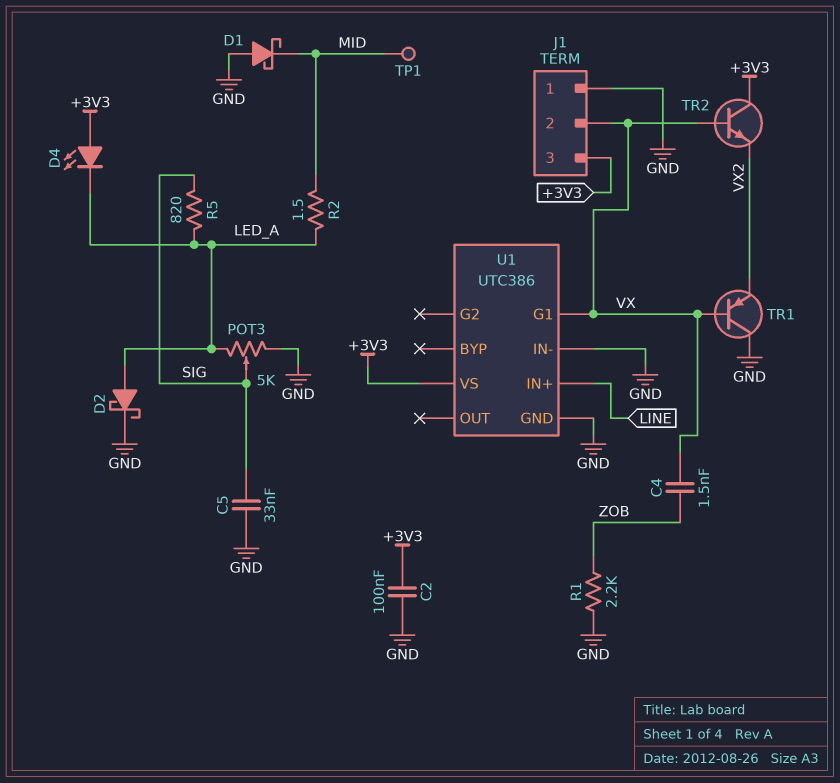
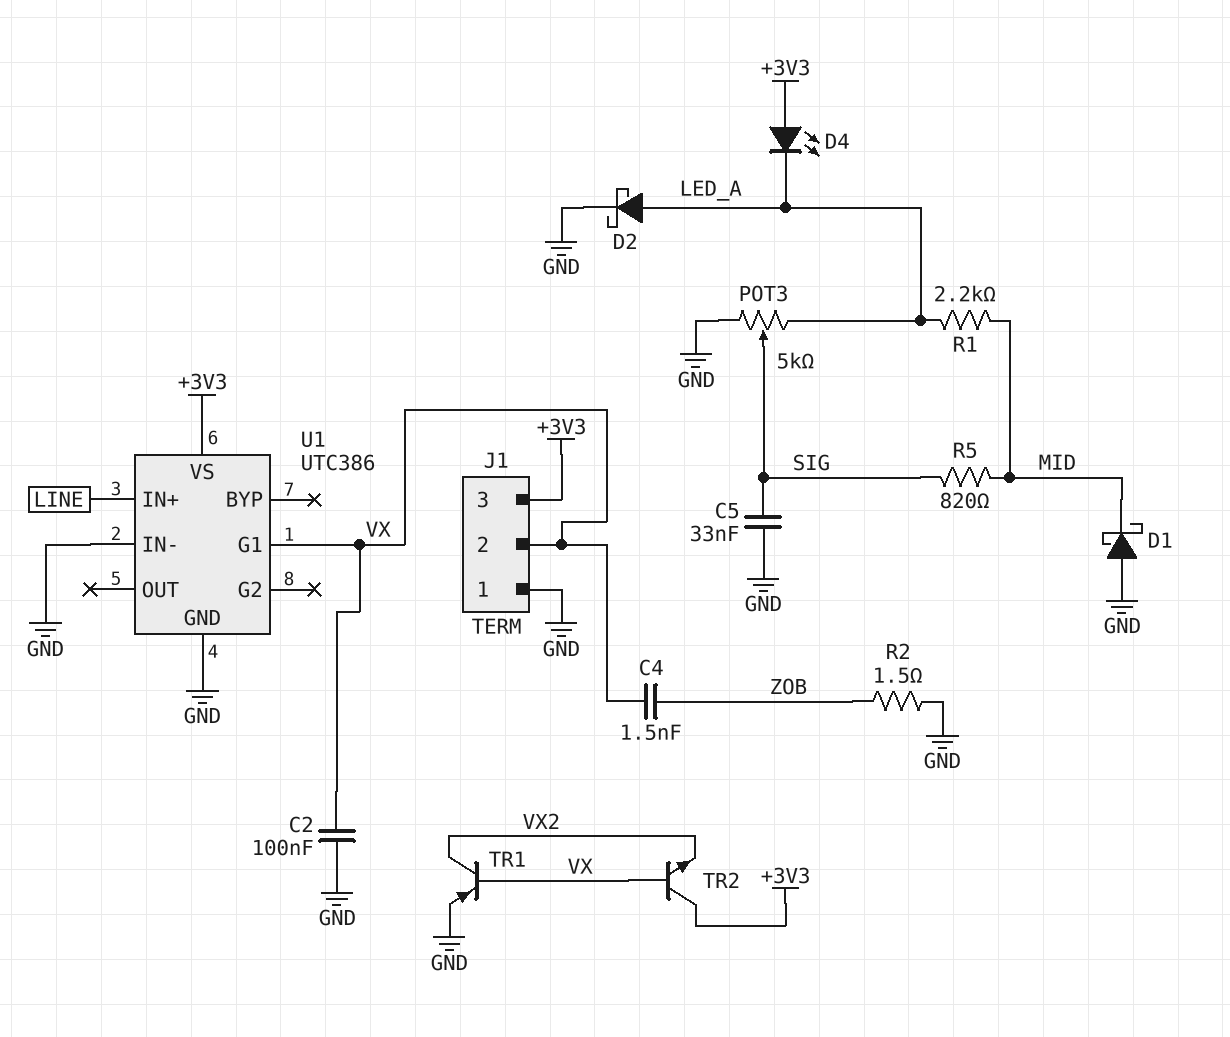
C2: 100nF (+3V3, GND) -> 100nF (GND, VX)
R1: 2.2k (GND, ZOB) -> 2.2k (LED_A, MID)
R2: 1.5 (LED_A, MID) -> 1.5 (GND, ZOB)
R5: 820 (LED_A, SIG) -> 820 (MID, SIG)
TP1: test point (MID) -> none
TR1: PNP (B VX, C GND, E VX2) -> PNP (B VX, C VX2, E GND)

